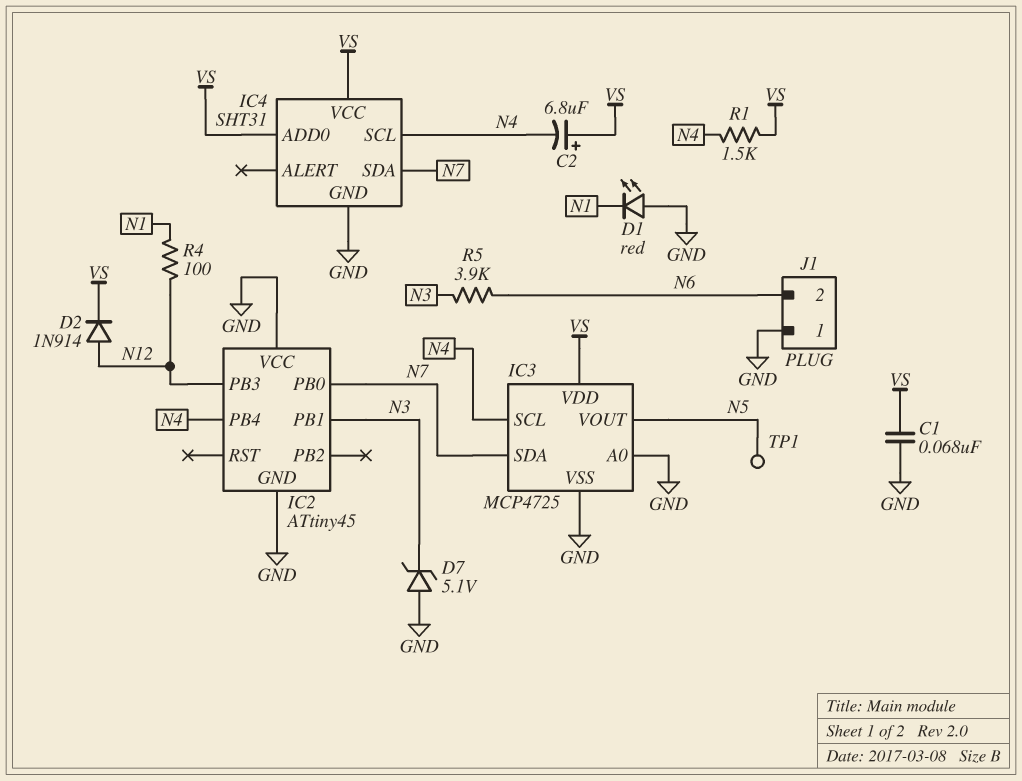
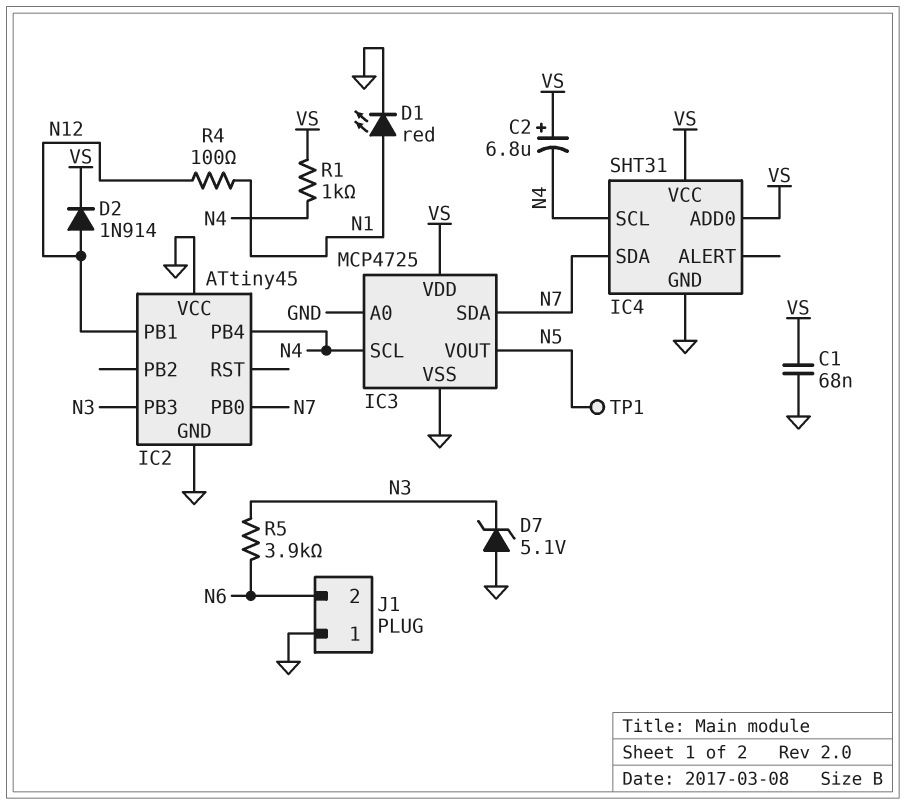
D1: LED red (A GND, K N1) -> LED red (A N1, K GND)
IC2 pin PB1: N3 -> N12
IC2 pin PB3: N12 -> N3
R1: 1.5k (N4, VS) -> 1k (N4, VS)

